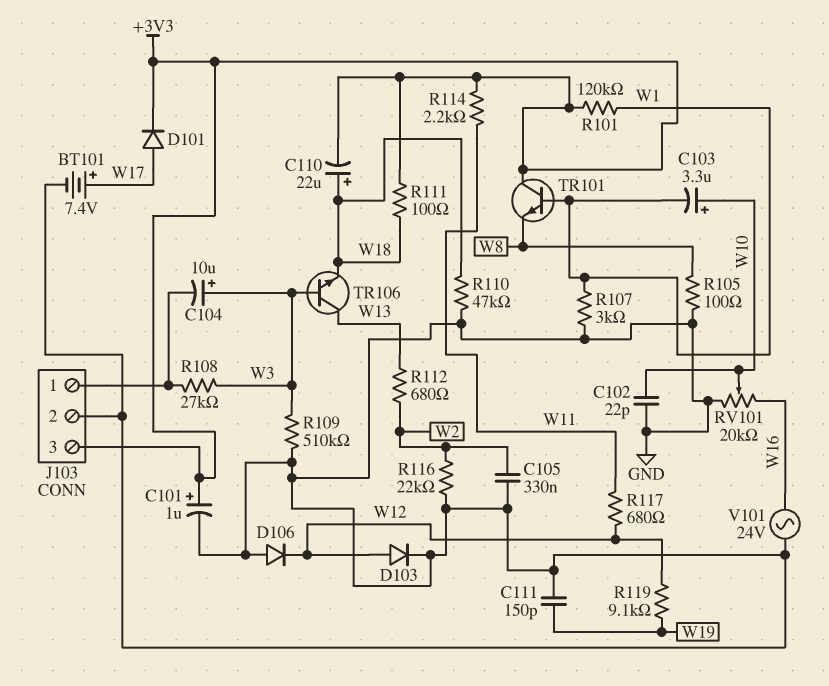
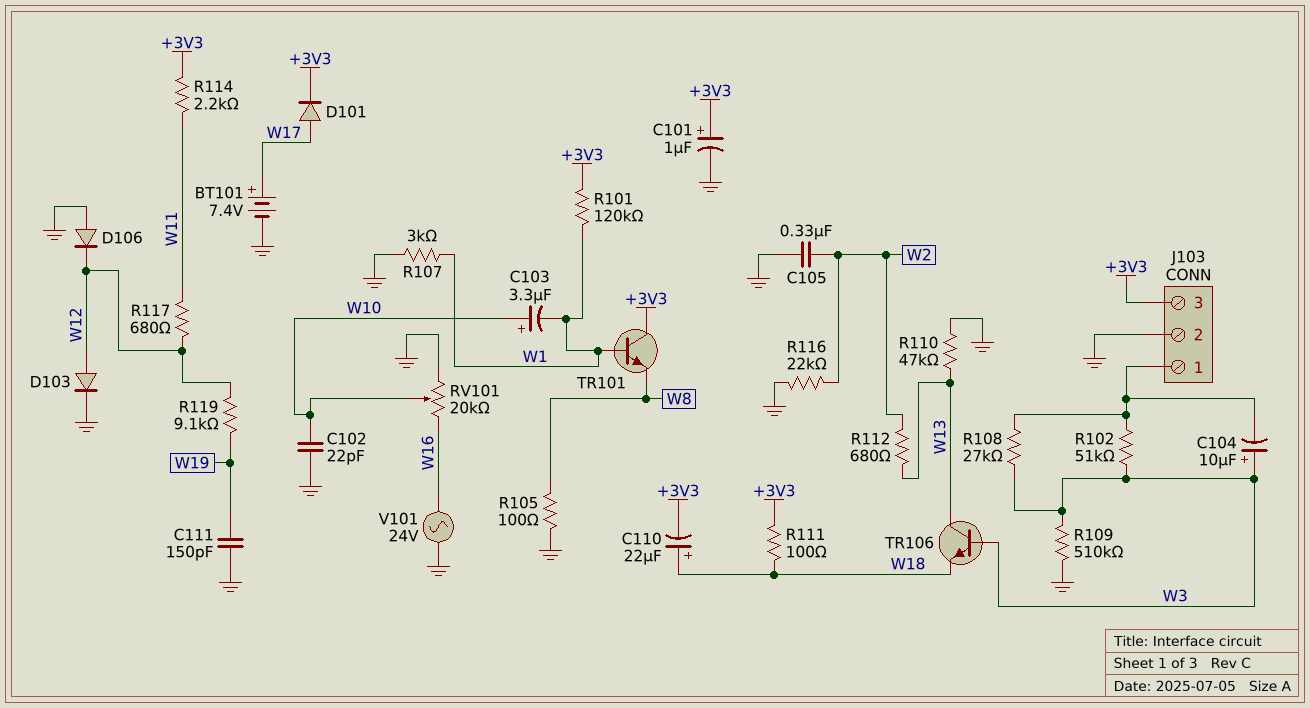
R102: none -> 51k (J103/1, W3)
R110: 47k (GND, W18) -> 47k (GND, W13)

